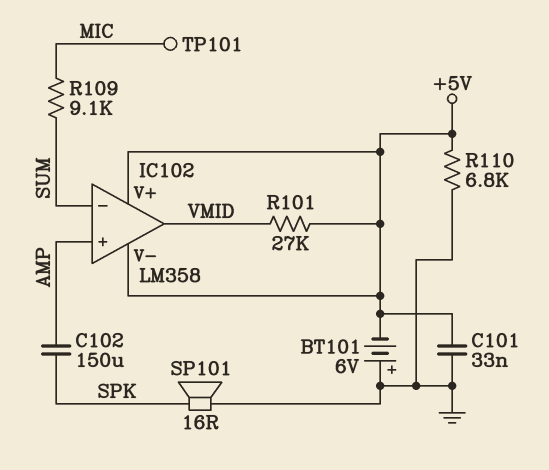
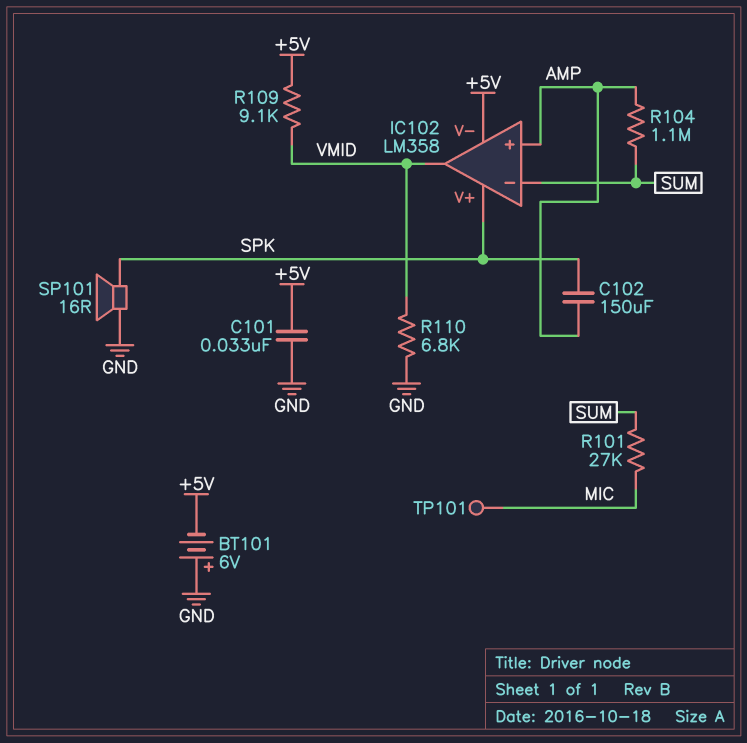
IC102 pin V+: +5V -> SPK
R101: 27k (+5V, VMID) -> 27k (MIC, SUM)
R104: none -> 1.1M (AMP, SUM)
R109: 9.1k (MIC, SUM) -> 9.1k (+5V, VMID)
R110: 6.8k (+5V, GND) -> 6.8k (GND, VMID)

